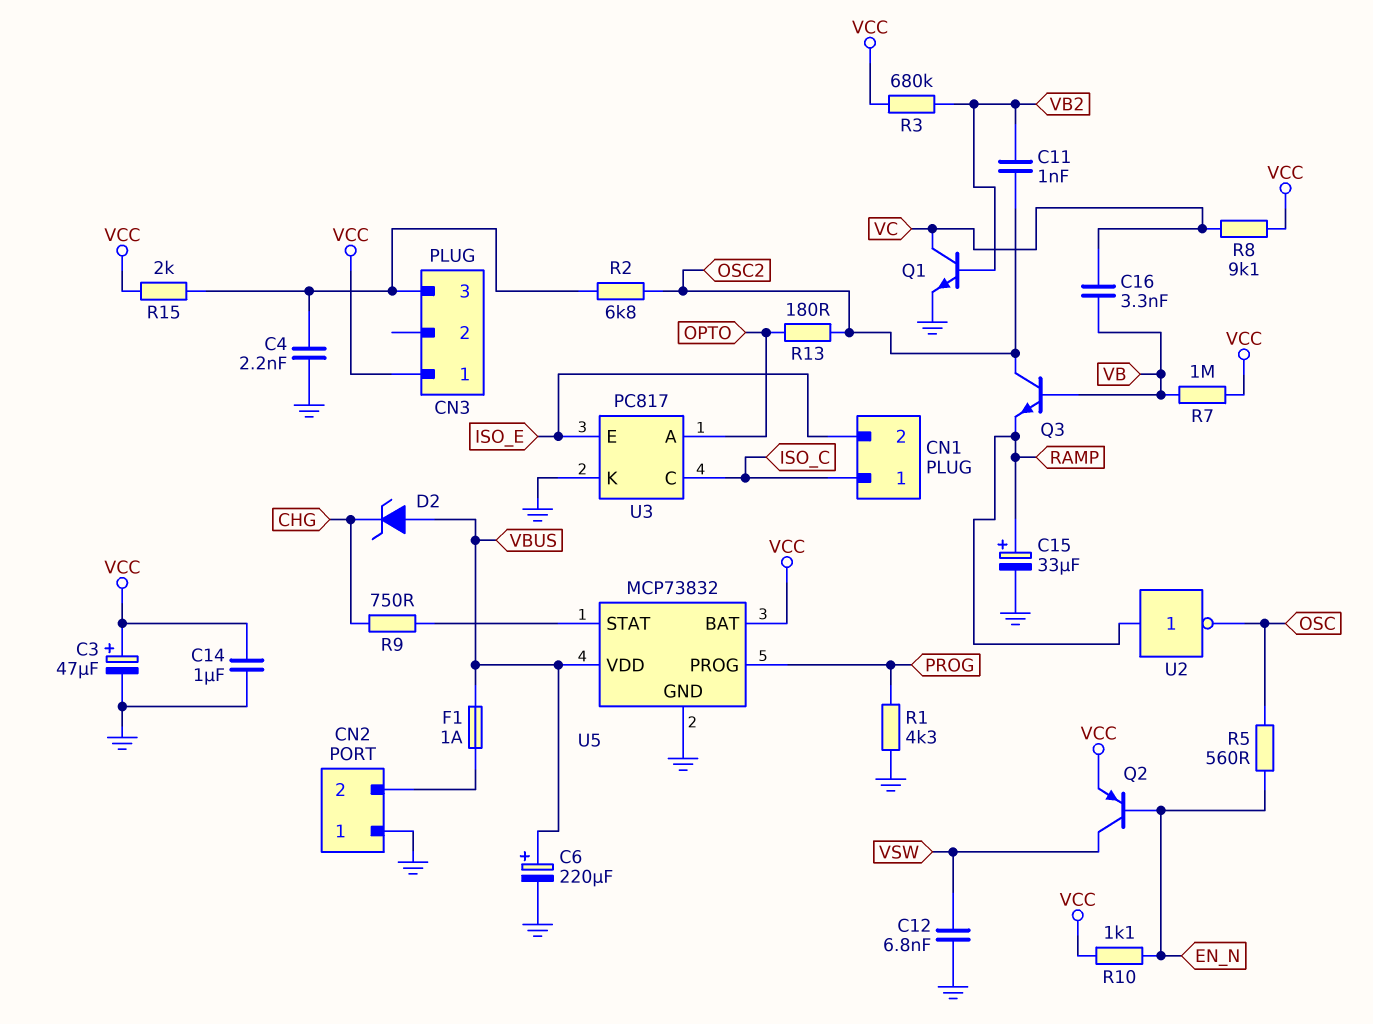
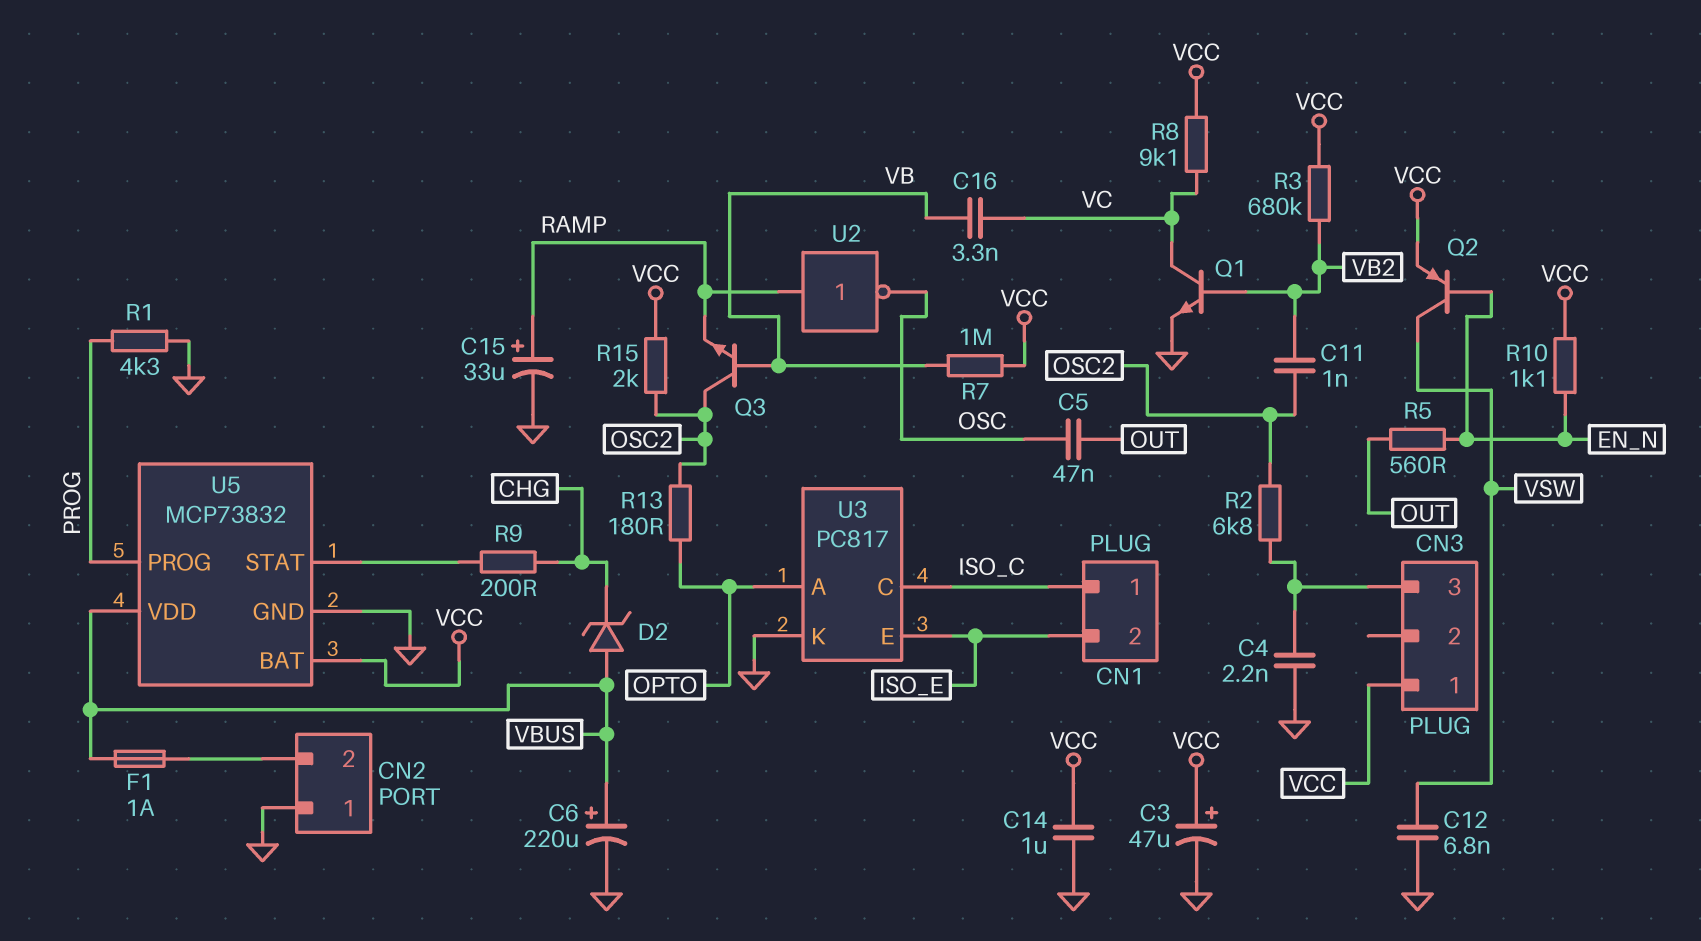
C5: none -> 47nF (OSC, OUT)
R5: 560 (EN_N, OSC) -> 560 (EN_N, OUT)
R9: 750 (CHG, U5/STAT) -> 200 (CHG, U5/STAT)
R15: 2k (CN3/3, VCC) -> 2k (OSC2, VCC)

